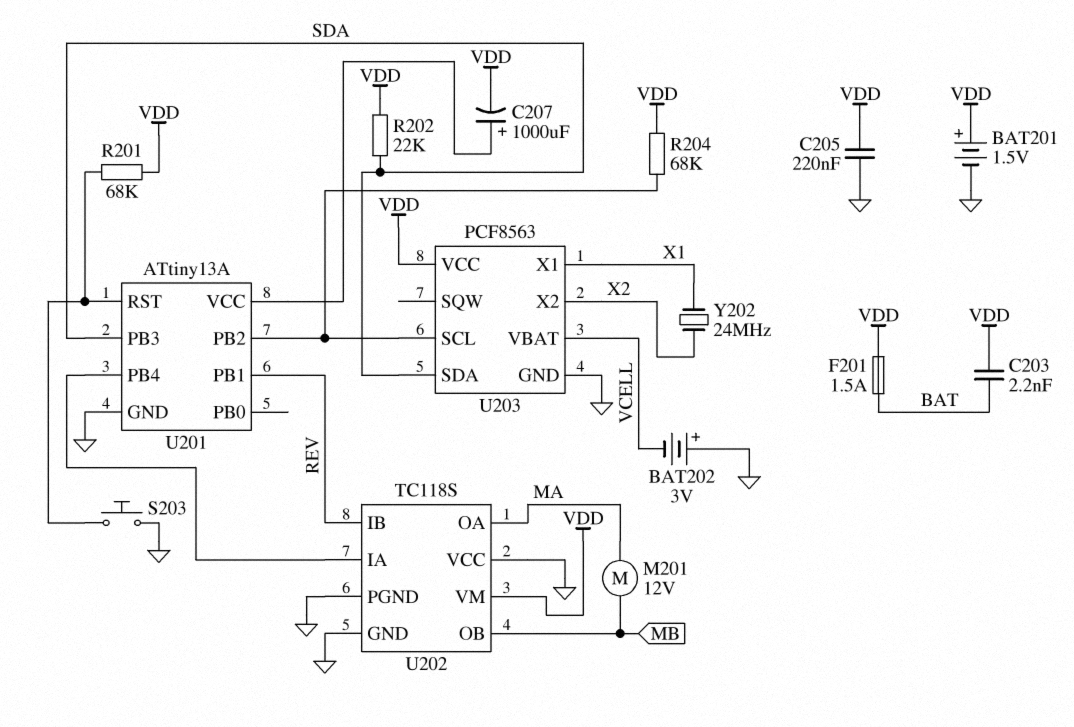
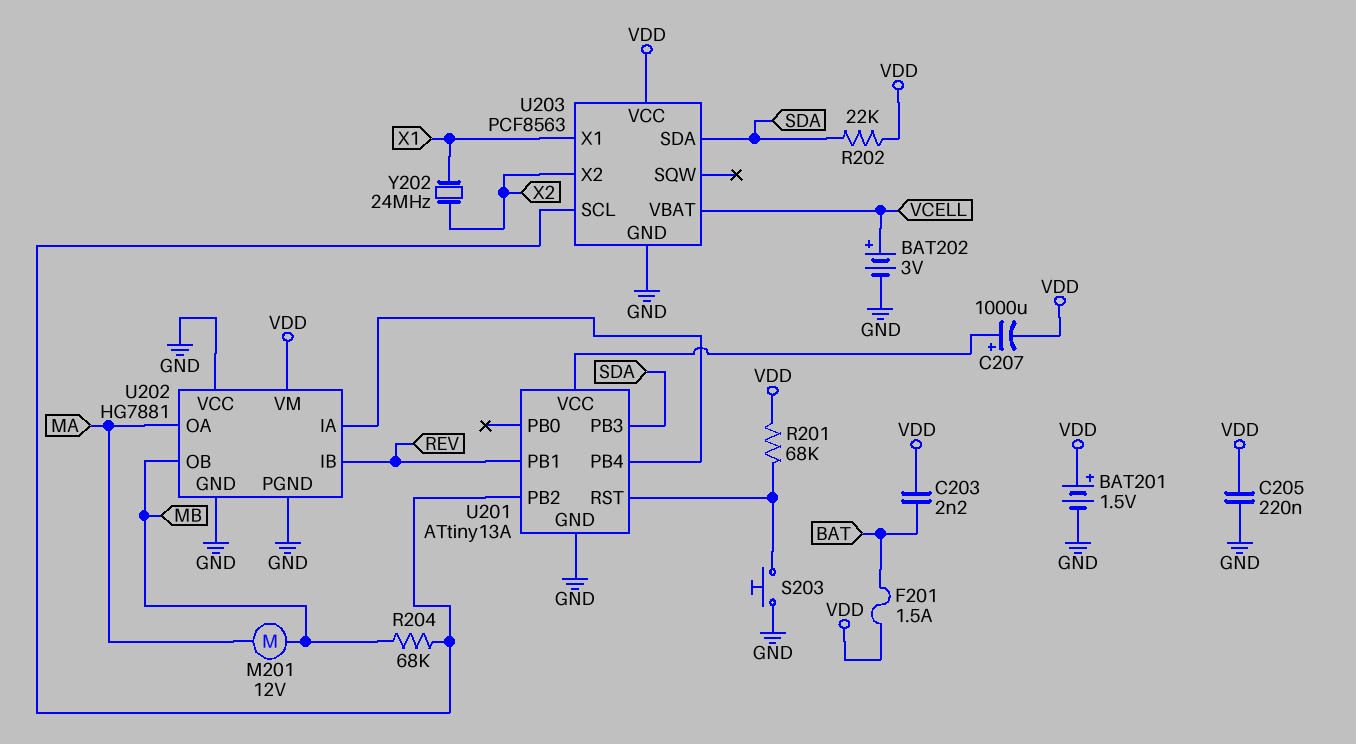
BAT202: 3V (plus GND, minus VCELL) -> 3V (plus VCELL, minus GND)
R204: 68k (U201/PB2, VDD) -> 68k (MB, U201/PB2)
U202: TC118S -> HG7881

